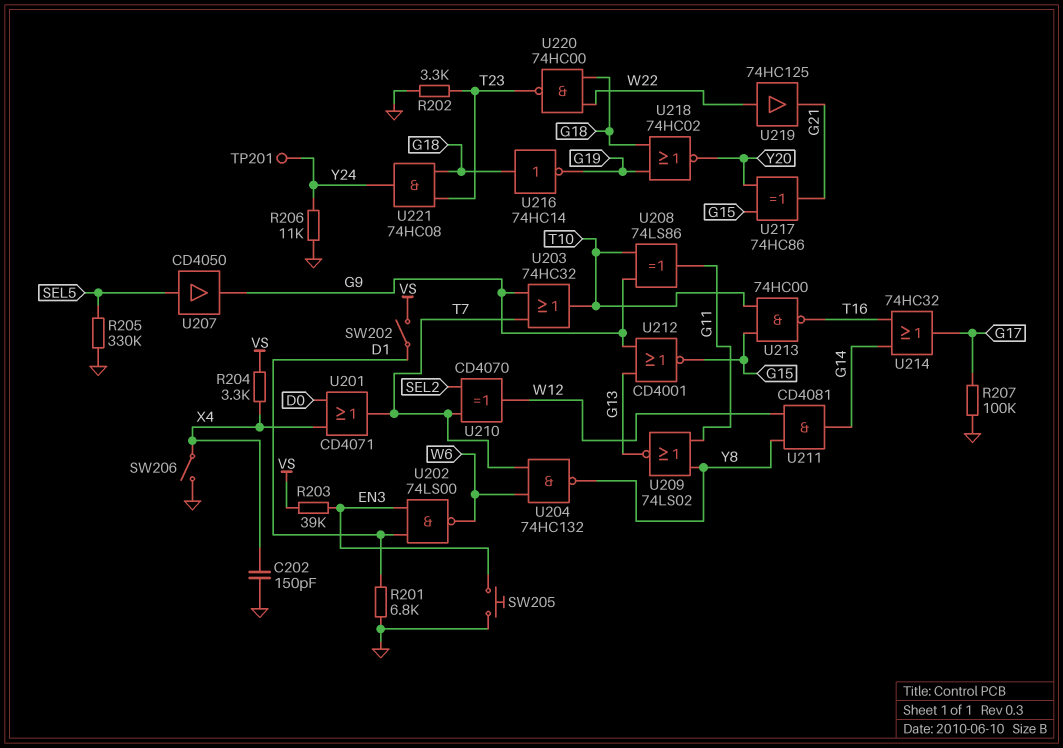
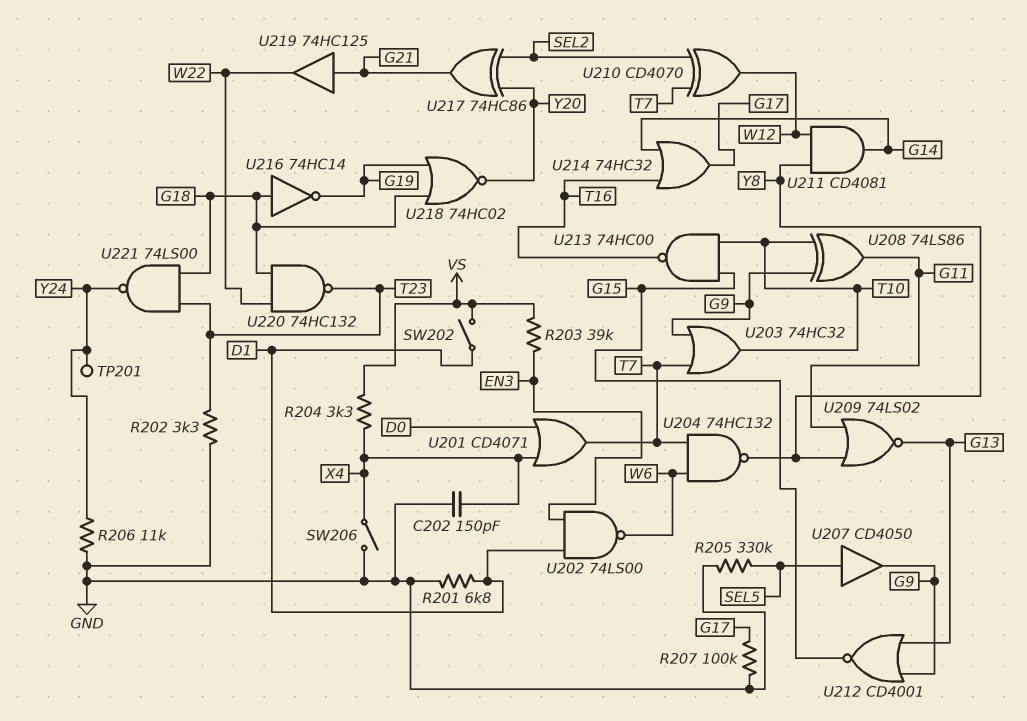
SW205: button (EN3, GND) -> none
U217: XOR 74HC86 (in G15, in Y20, out G21) -> XOR 74HC86 (in SEL2, in Y20, out G21)
U219: buffer 74HC125 (in W22, out G21) -> buffer 74HC125 (in G21, out W22)
U220: NAND 74HC00 (in G18, in W22, out T23) -> NAND 74HC132 (in G18, in W22, out T23)
U221: AND 74HC08 (in G18, in T23, out Y24) -> NAND 74LS00 (in G18, in T23, out Y24)

